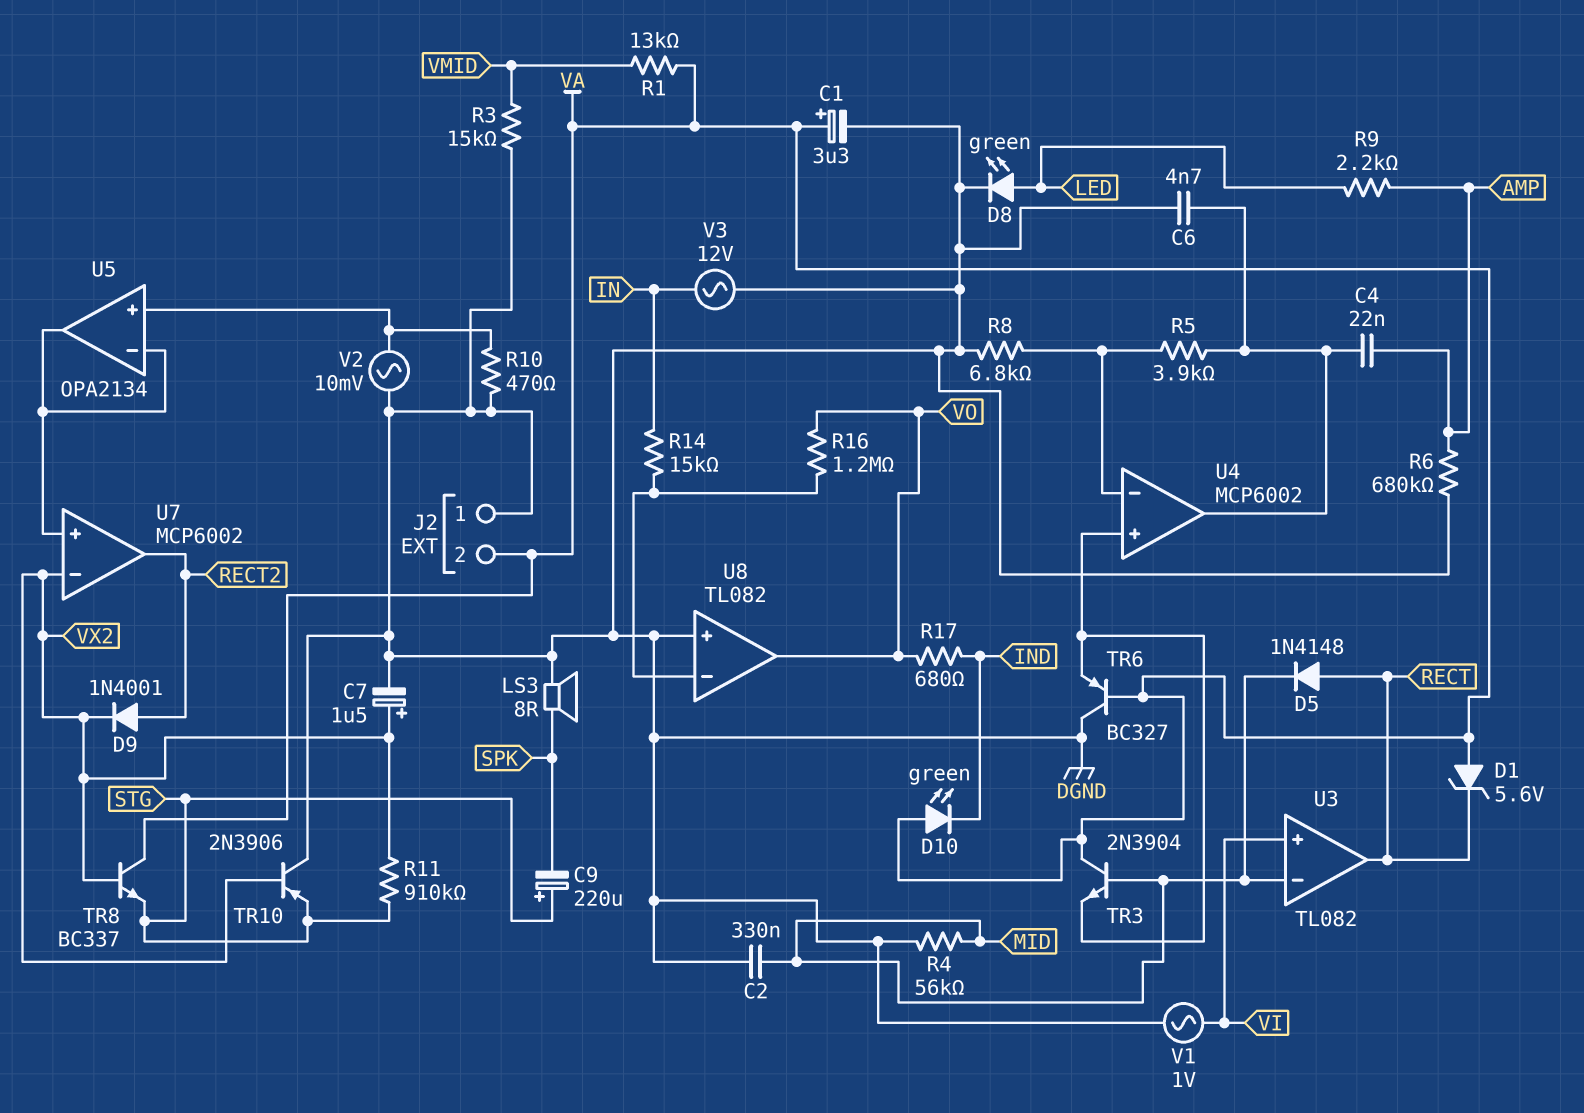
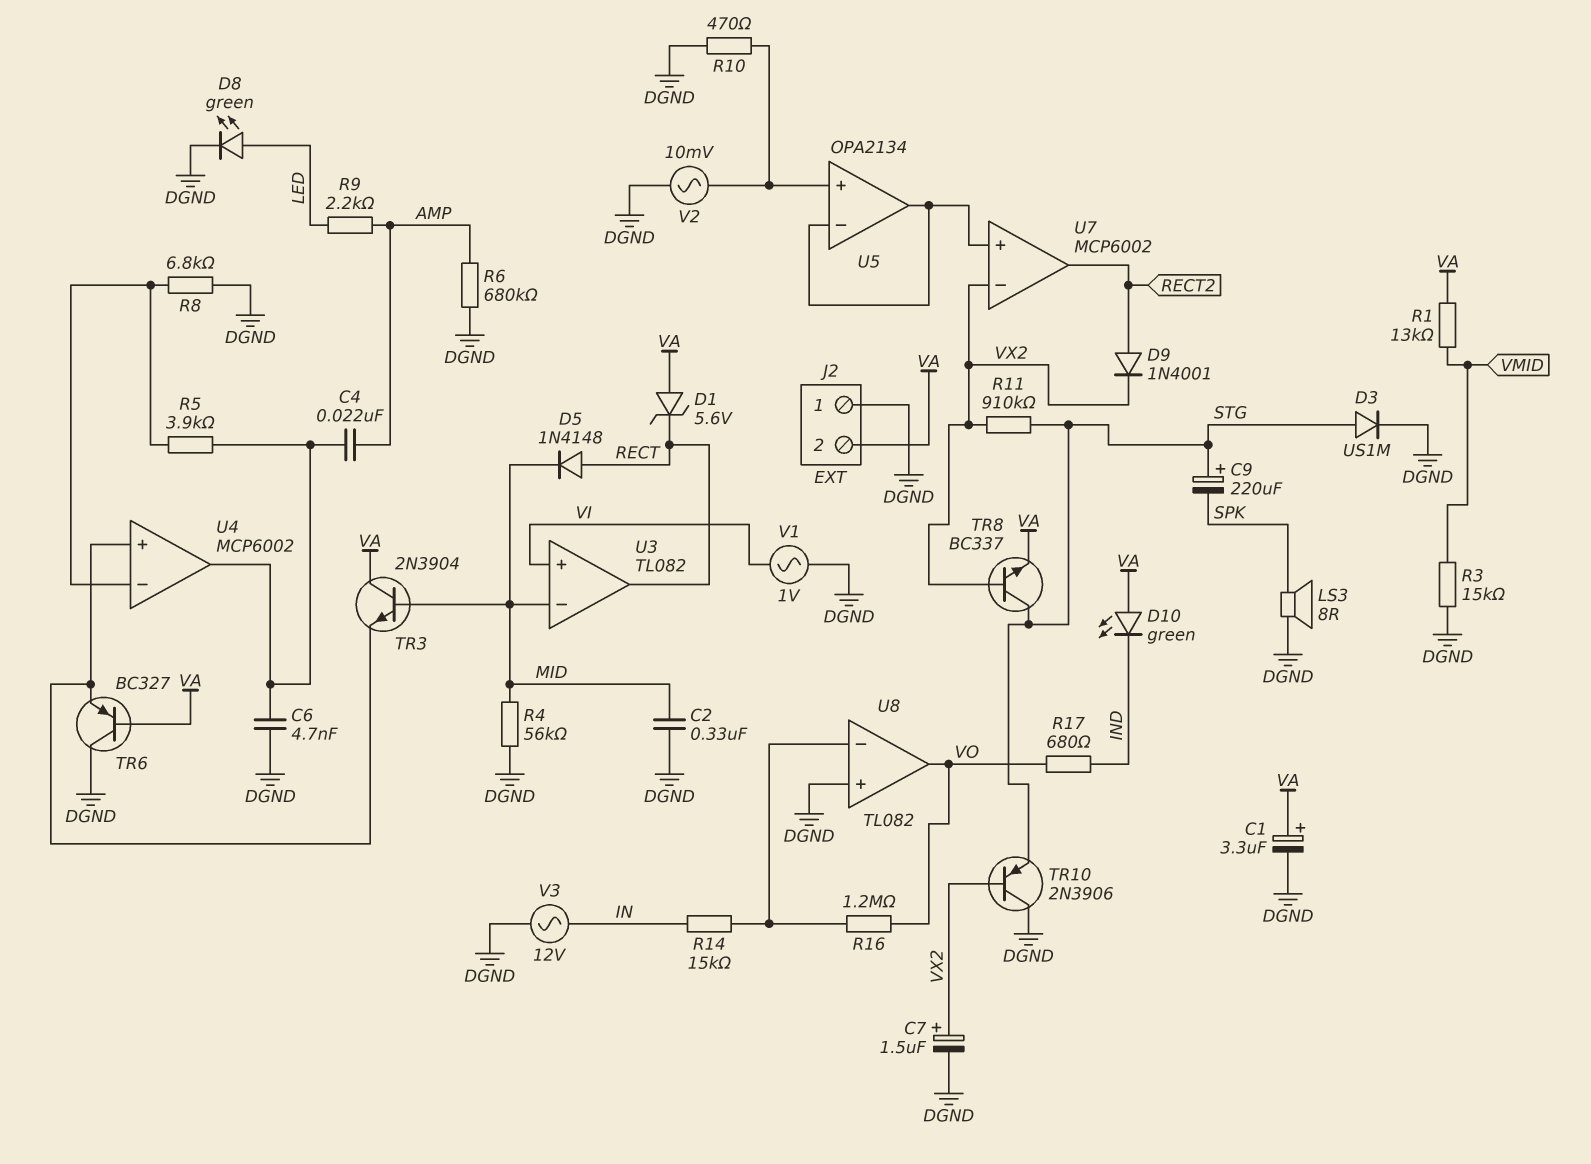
D3: none -> diode US1M (A STG, K DGND)
TR8: NPN BC337 (B VX2, C VA, E STG) -> NPN BC337 (B VX2, C STG, E VA)

